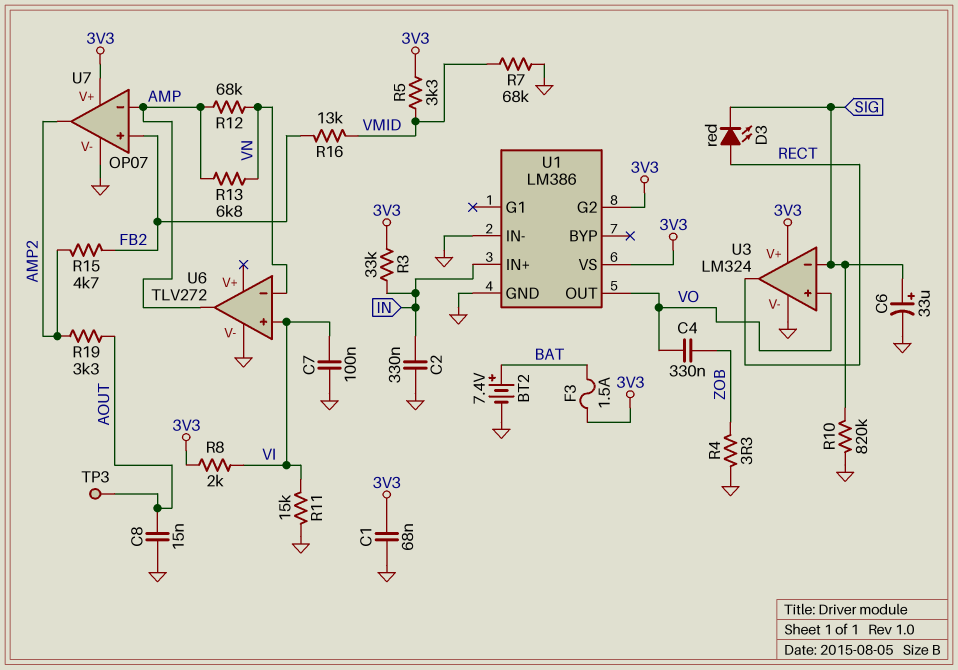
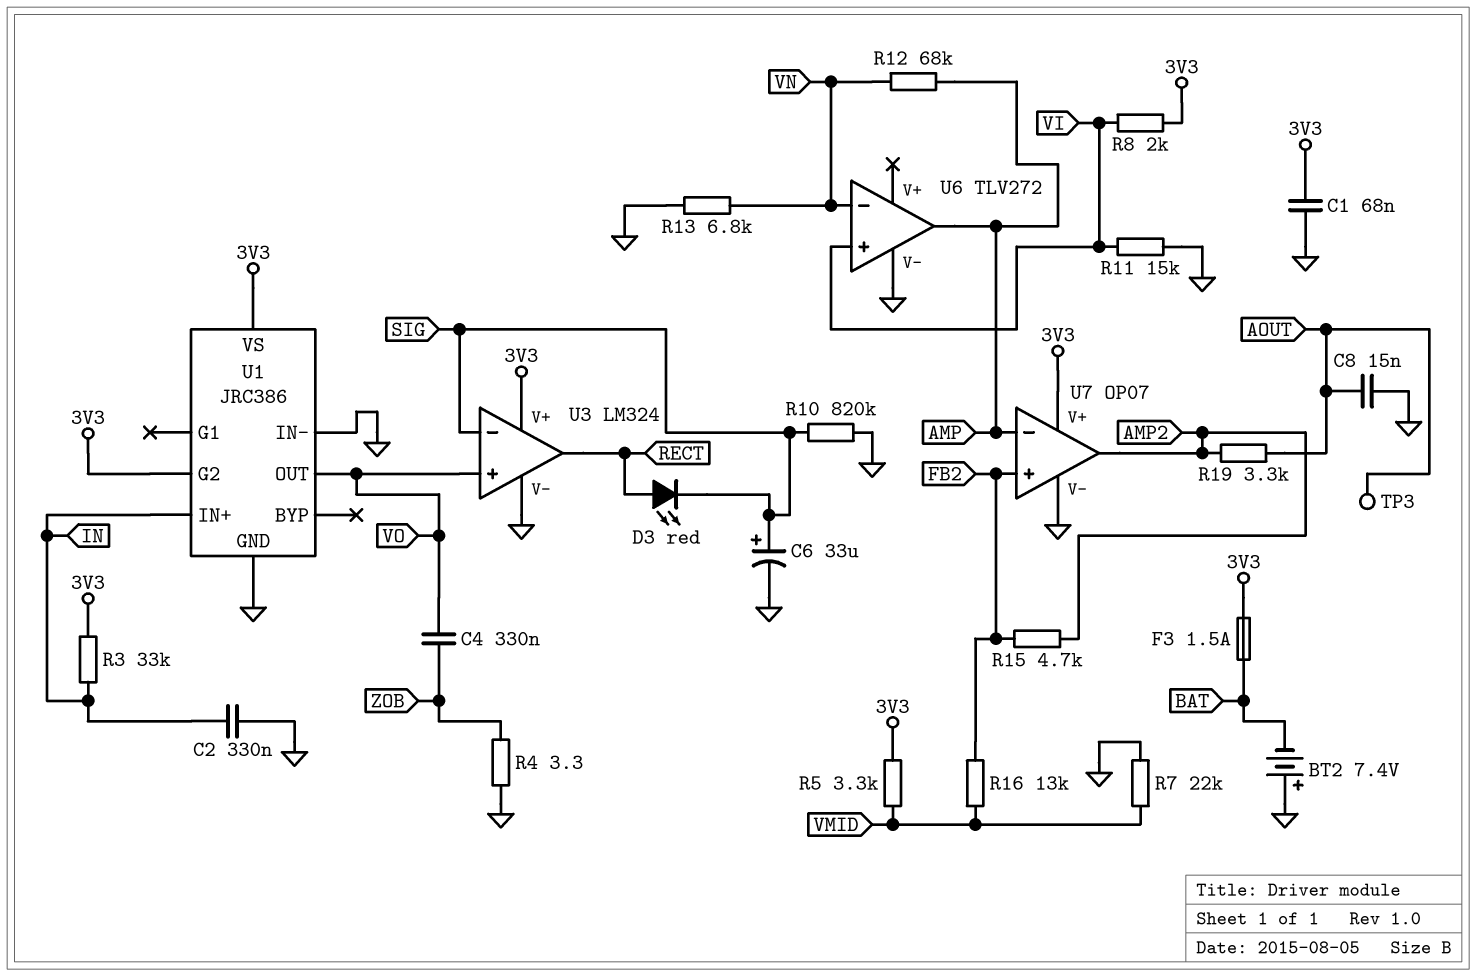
BT2: 7.4V (plus BAT, minus GND) -> 7.4V (plus GND, minus BAT)
C7: 100nF (GND, VI) -> none
R7: 68k (GND, VMID) -> 22k (GND, VMID)
R13: 6.8k (AMP, VN) -> 6.8k (GND, VN)
U1: LM386 -> JRC386

